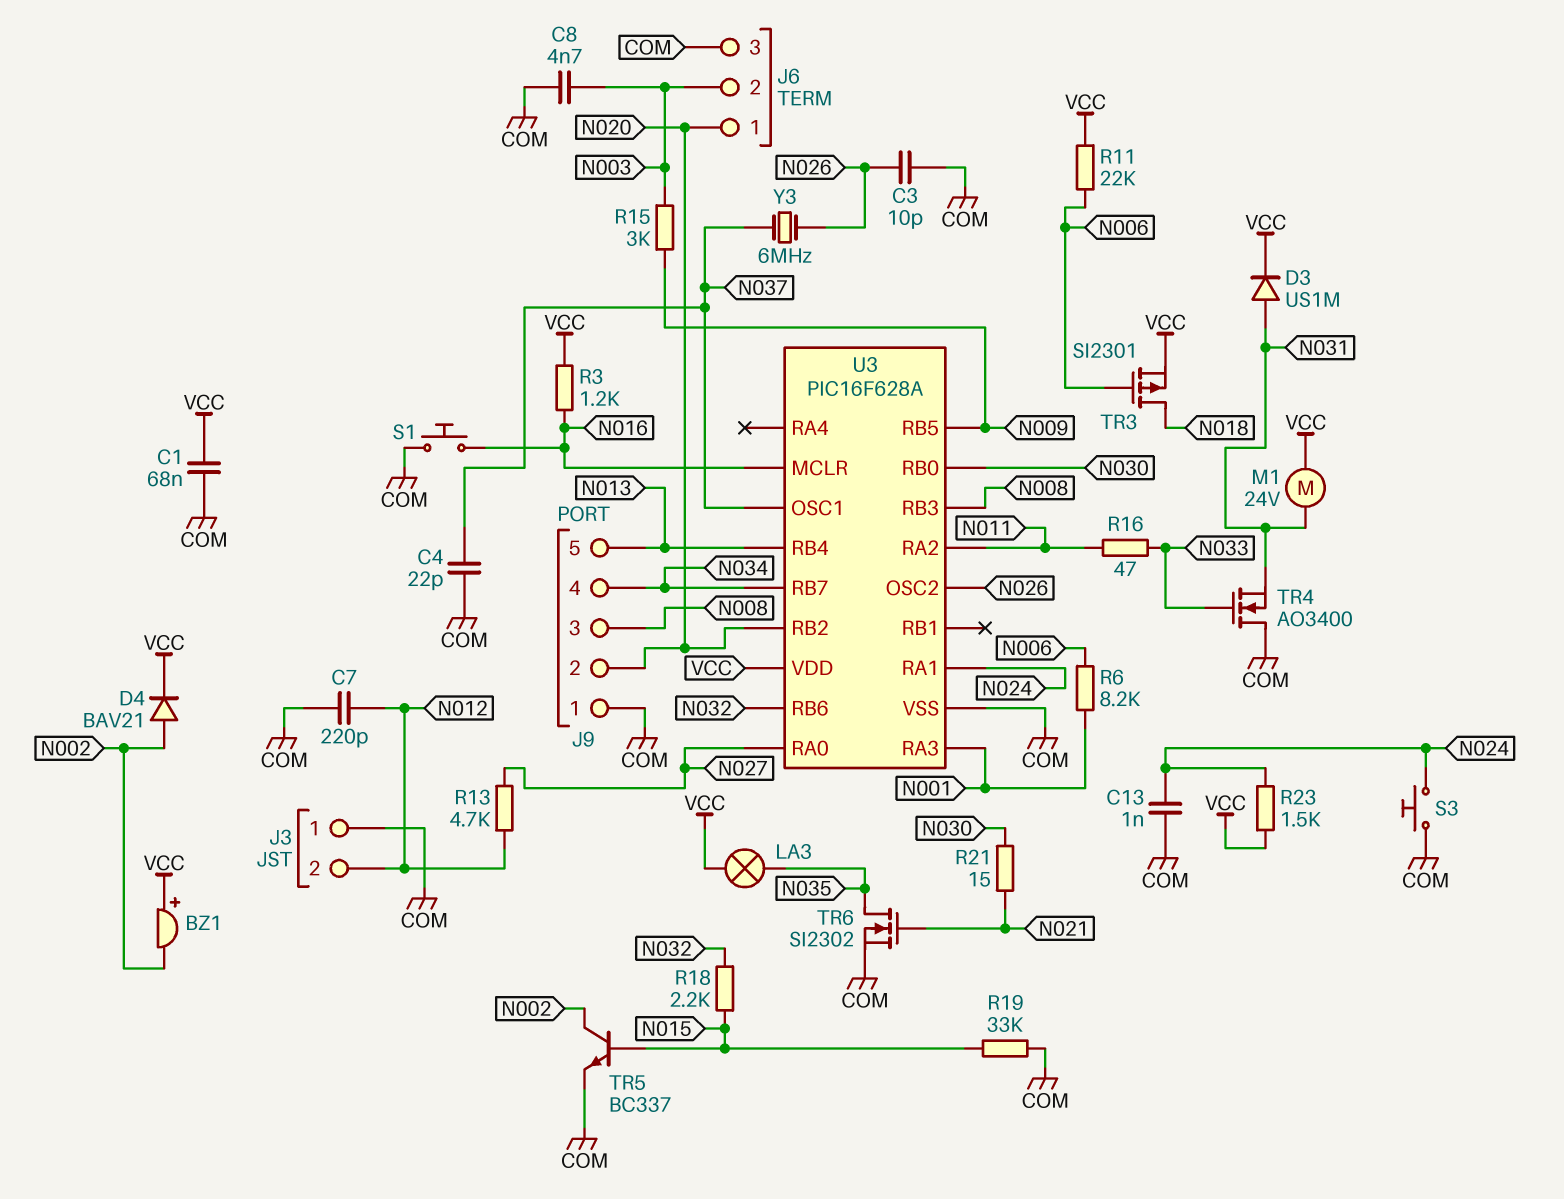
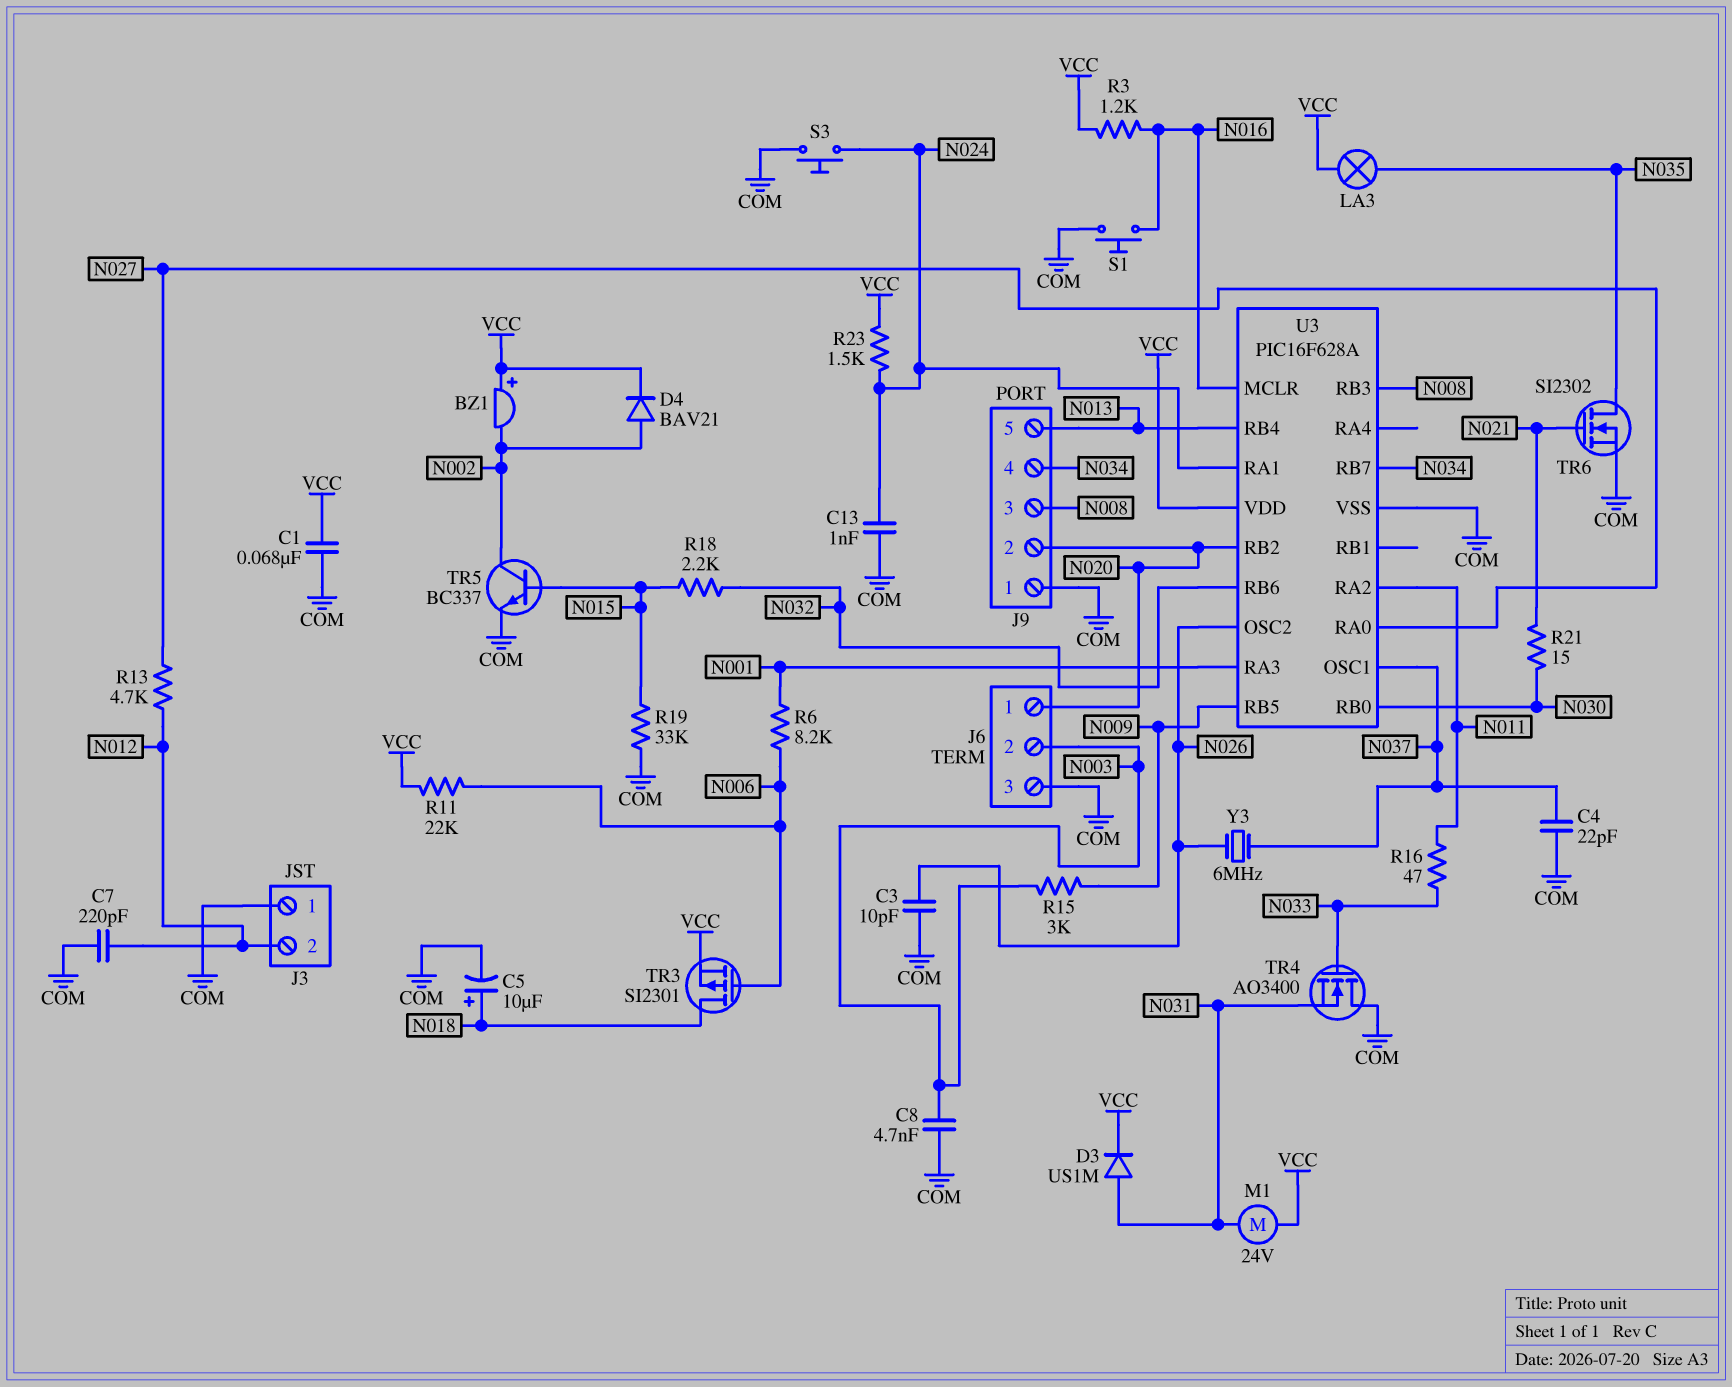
C5: none -> 10uF (plus N018, minus COM)

